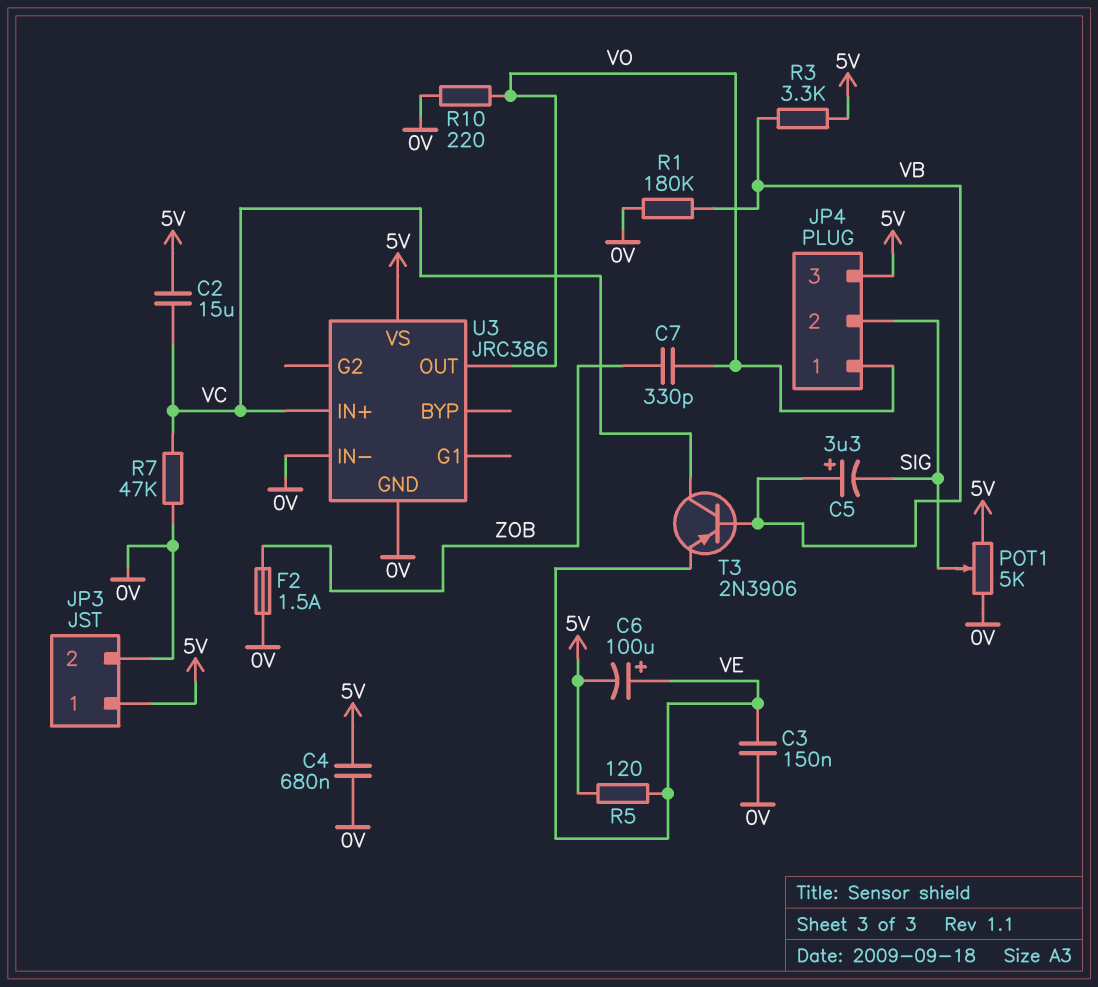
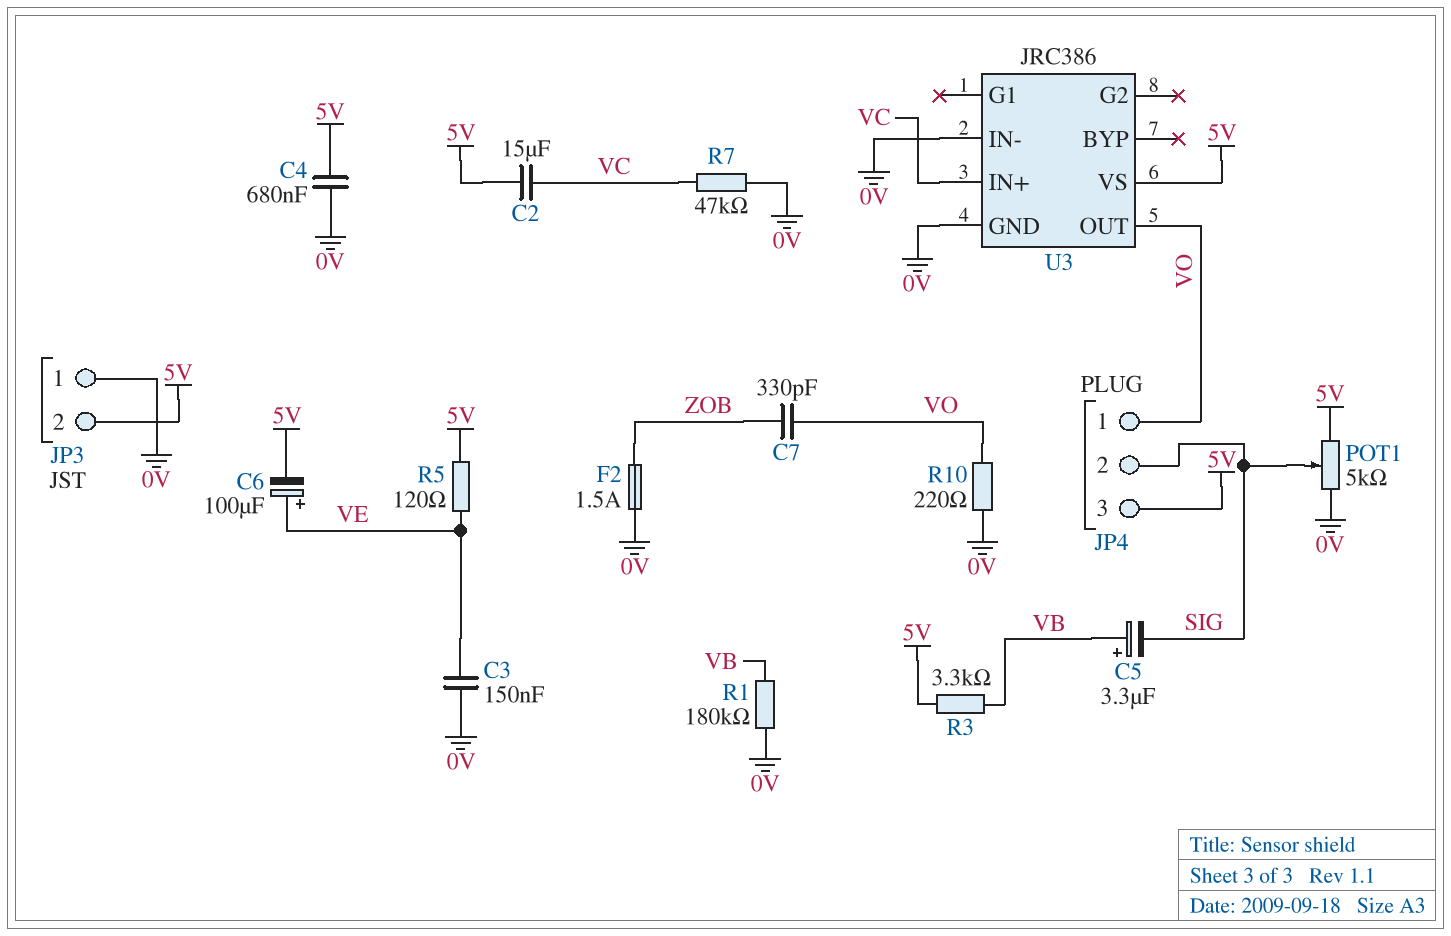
JP3 pin 1: 5V -> 0V
JP3 pin 2: 0V -> 5V
T3: PNP 2N3906 (B VB, C VC, E VE) -> none

